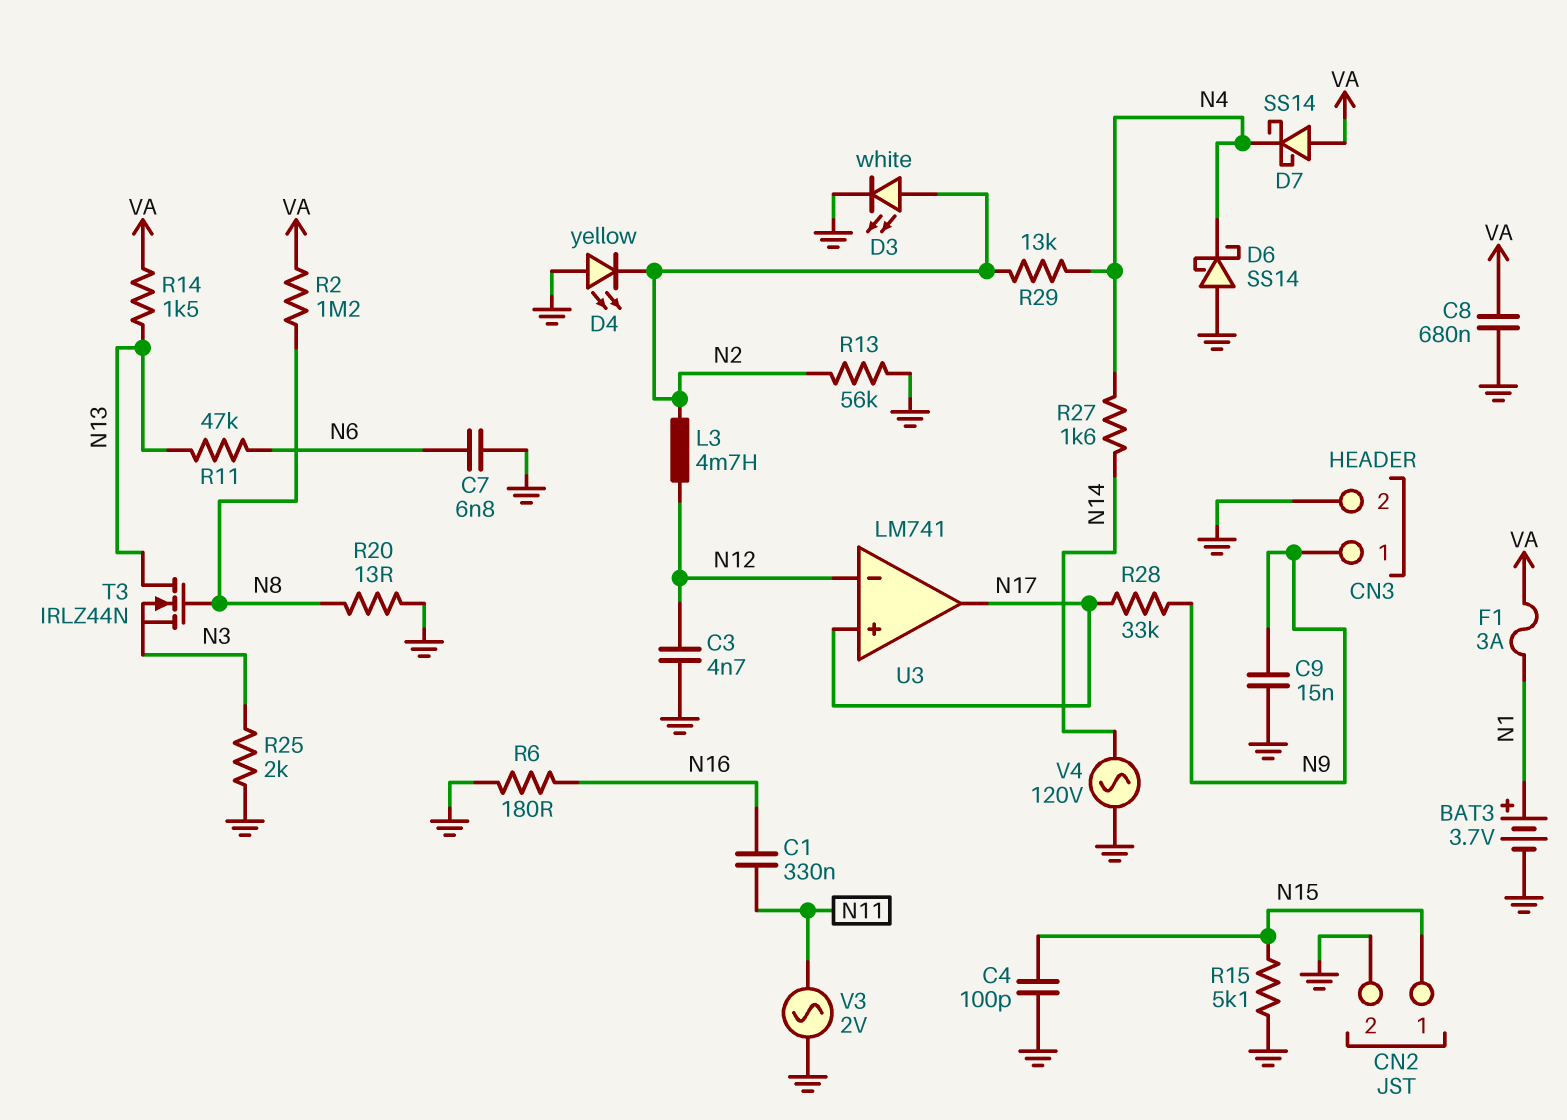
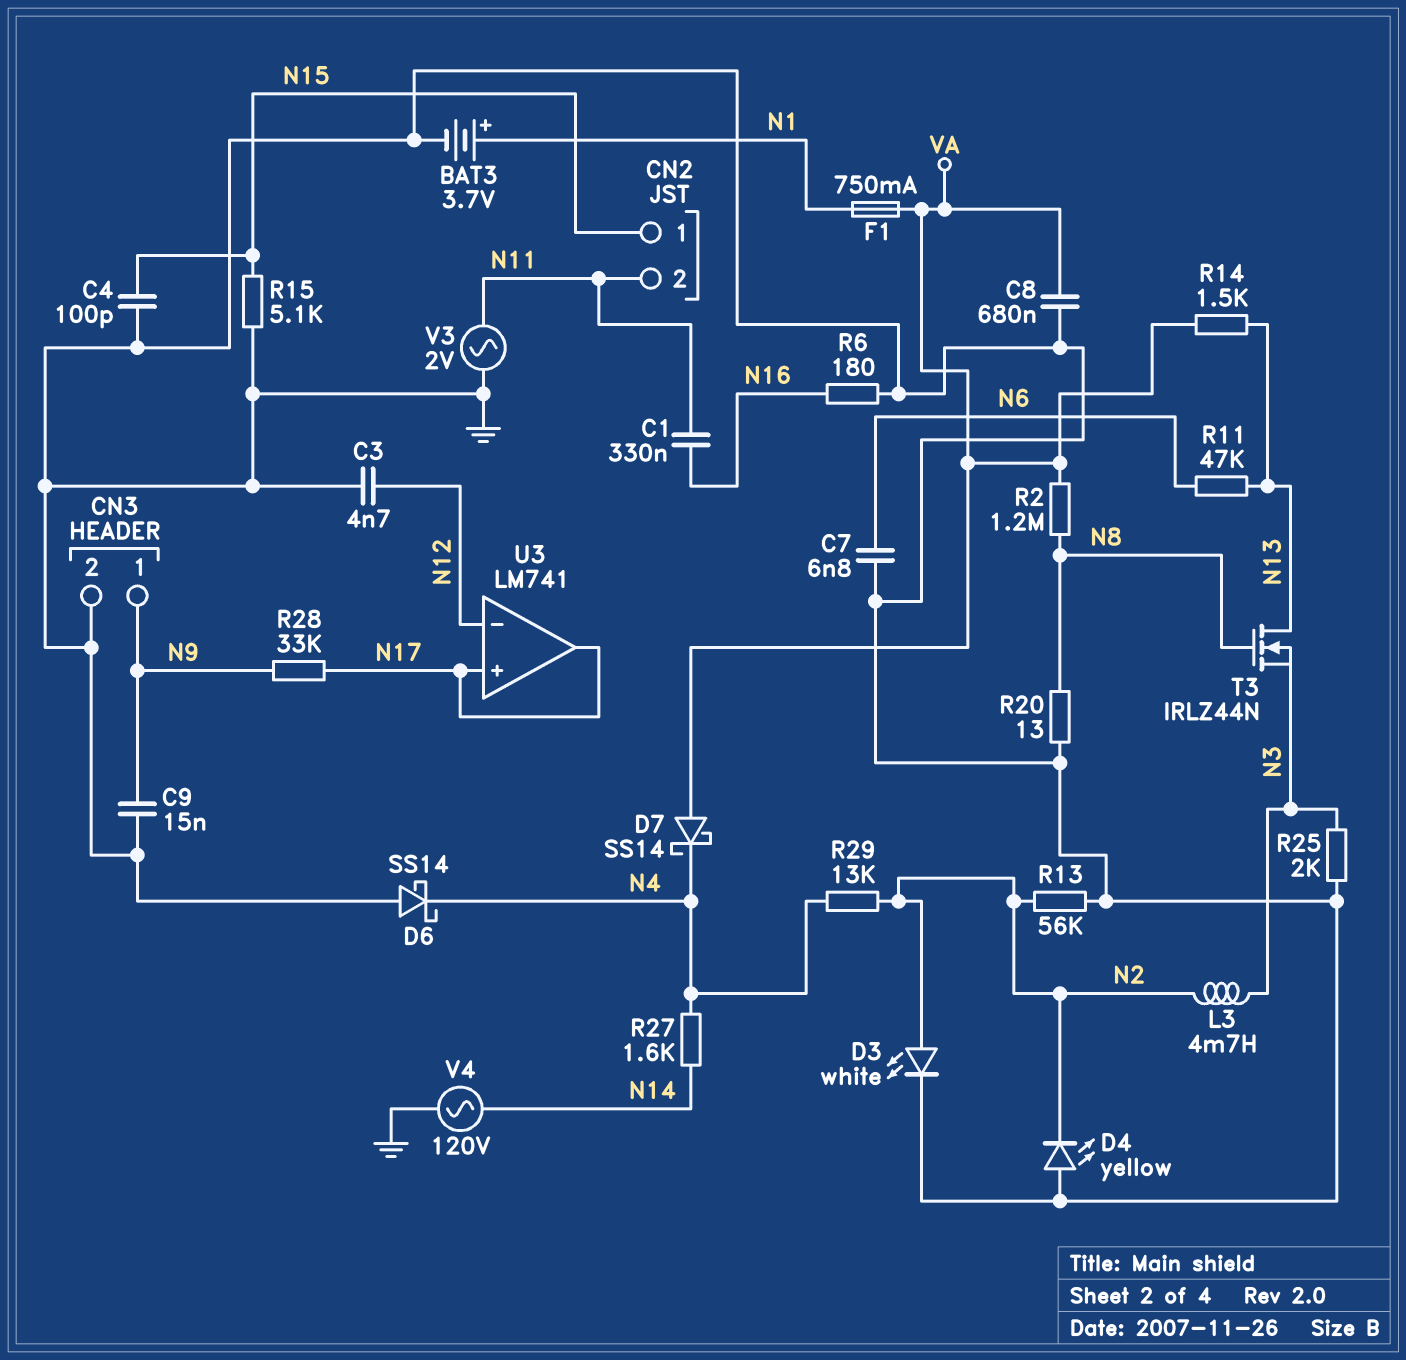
CN2 pin 2: GND -> N11
F1: 3A (N1, VA) -> 750mA (N1, VA)
L3: 4.7mH (N2, N12) -> 4.7mH (N2, N3)

